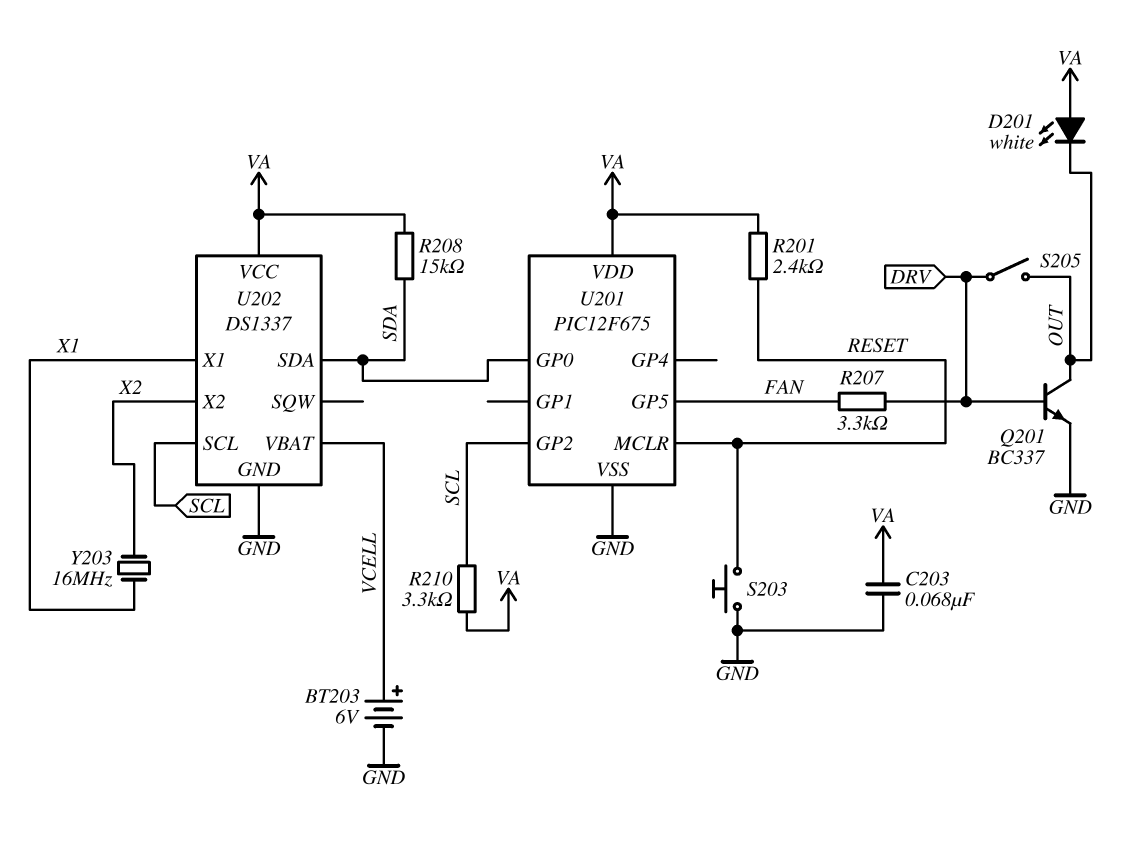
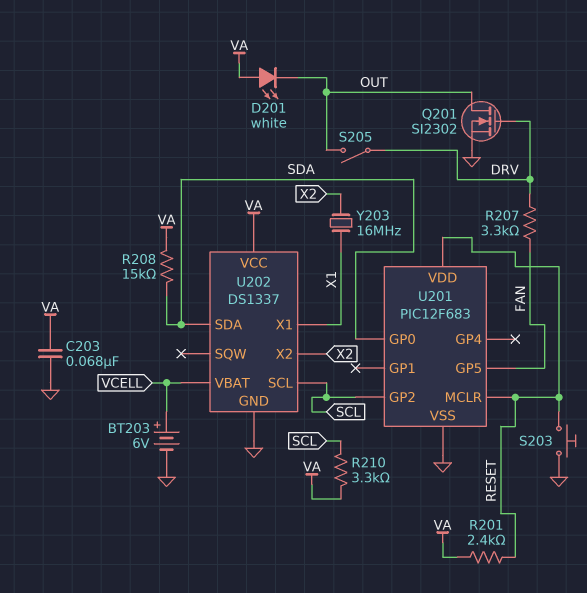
Q201: NPN BC337 (B DRV, C OUT, E GND) -> NMOS SI2302 (G DRV, D OUT, S GND)
U201: PIC12F675 -> PIC12F683
U201 pin VDD: VA -> RESET

